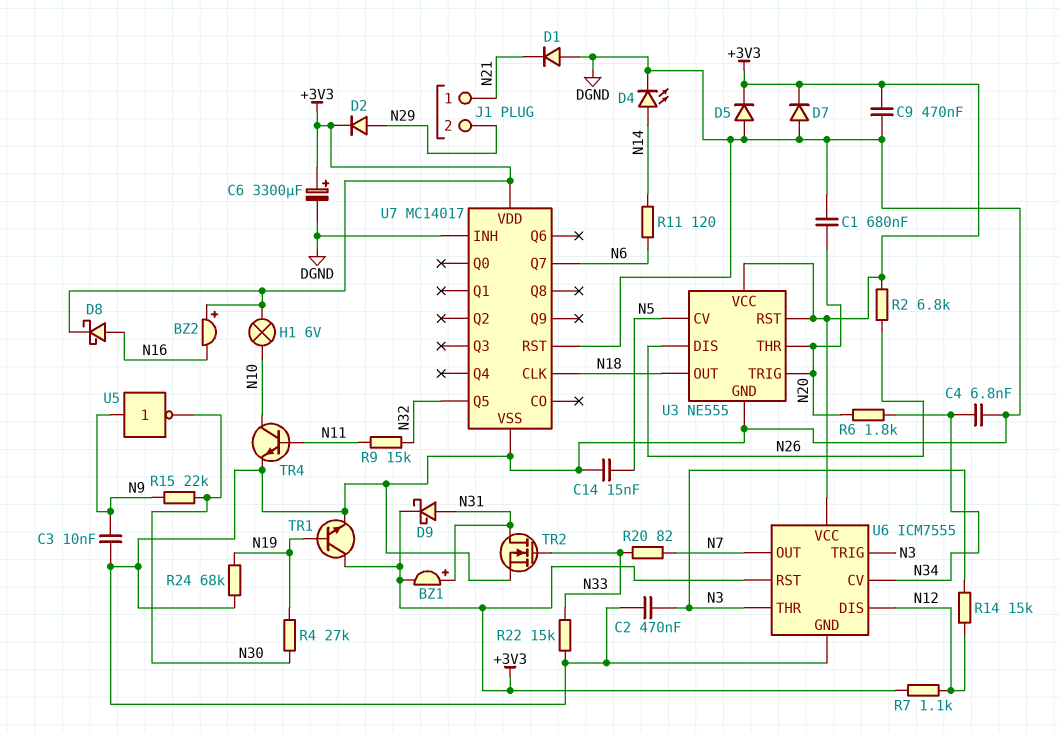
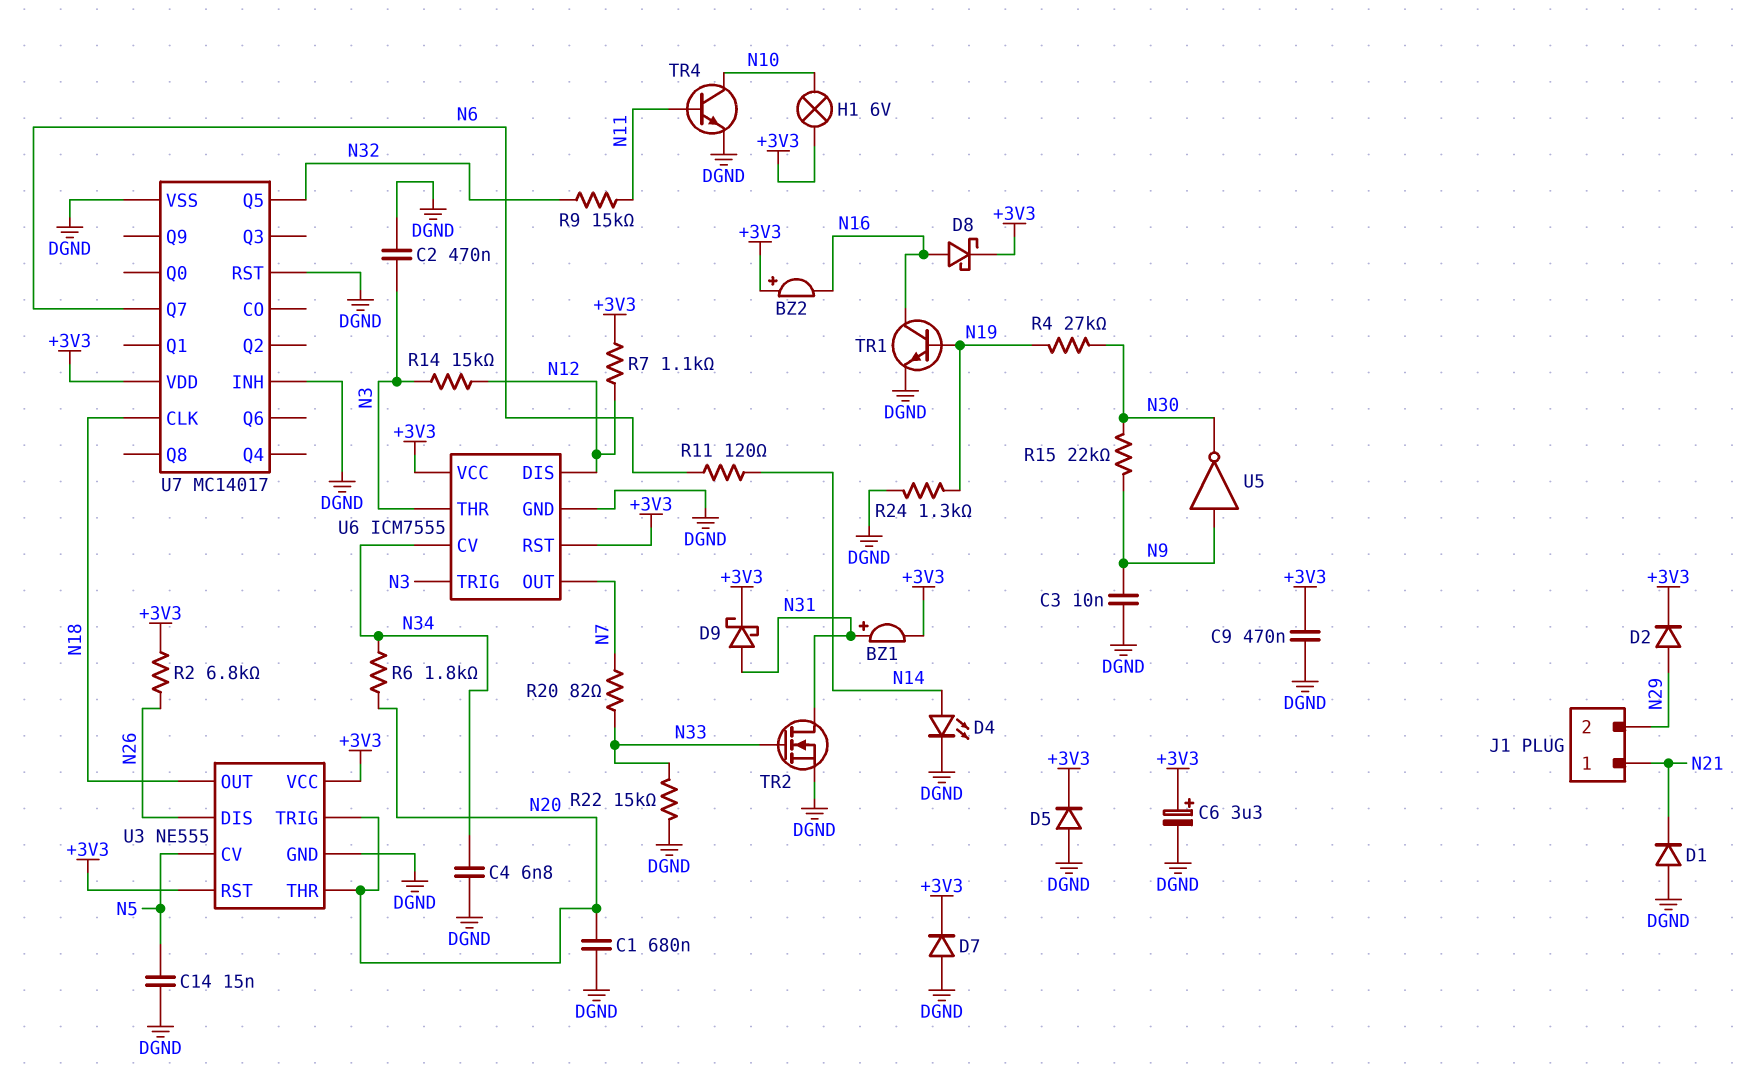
C6: 3300uF (plus +3V3, minus DGND) -> 3.3uF (plus +3V3, minus DGND)
R24: 68k (DGND, N19) -> 1.3k (DGND, N19)
TR1: NPN (B N19, C +3V3, E DGND) -> NPN (B N19, C N16, E DGND)

